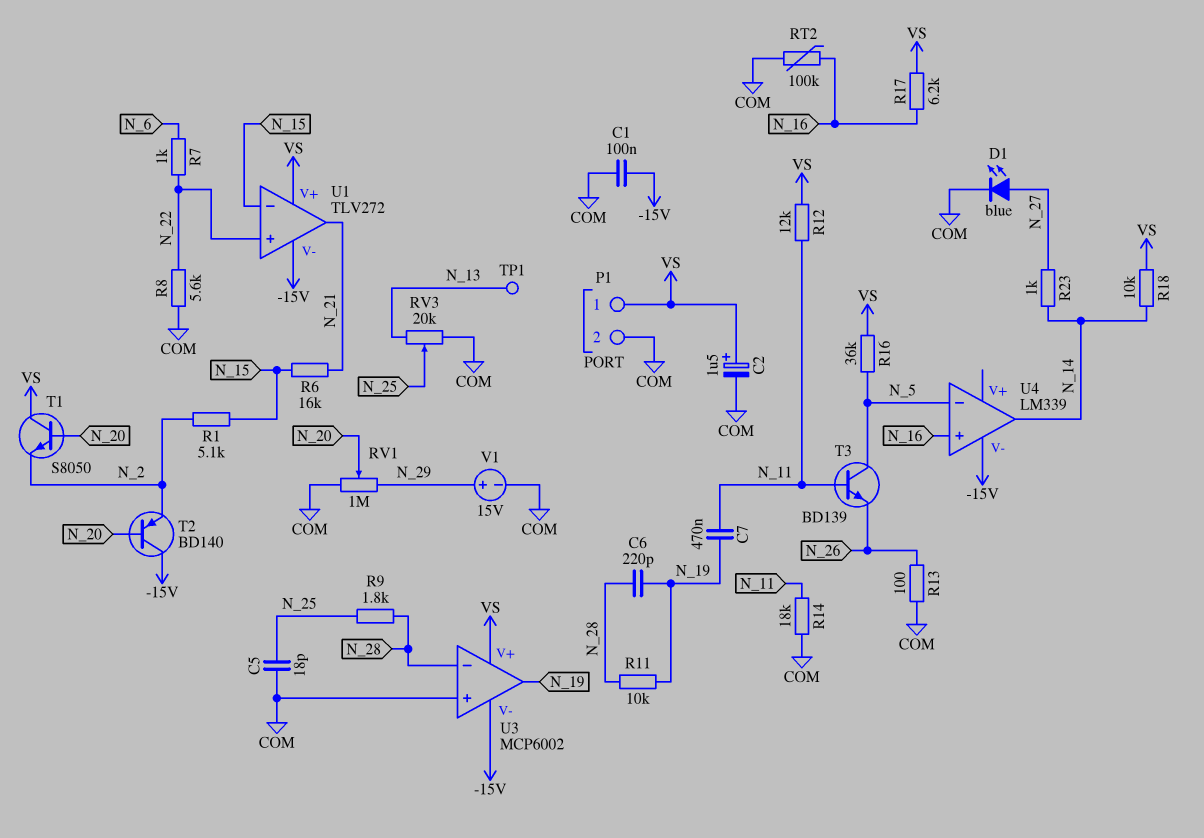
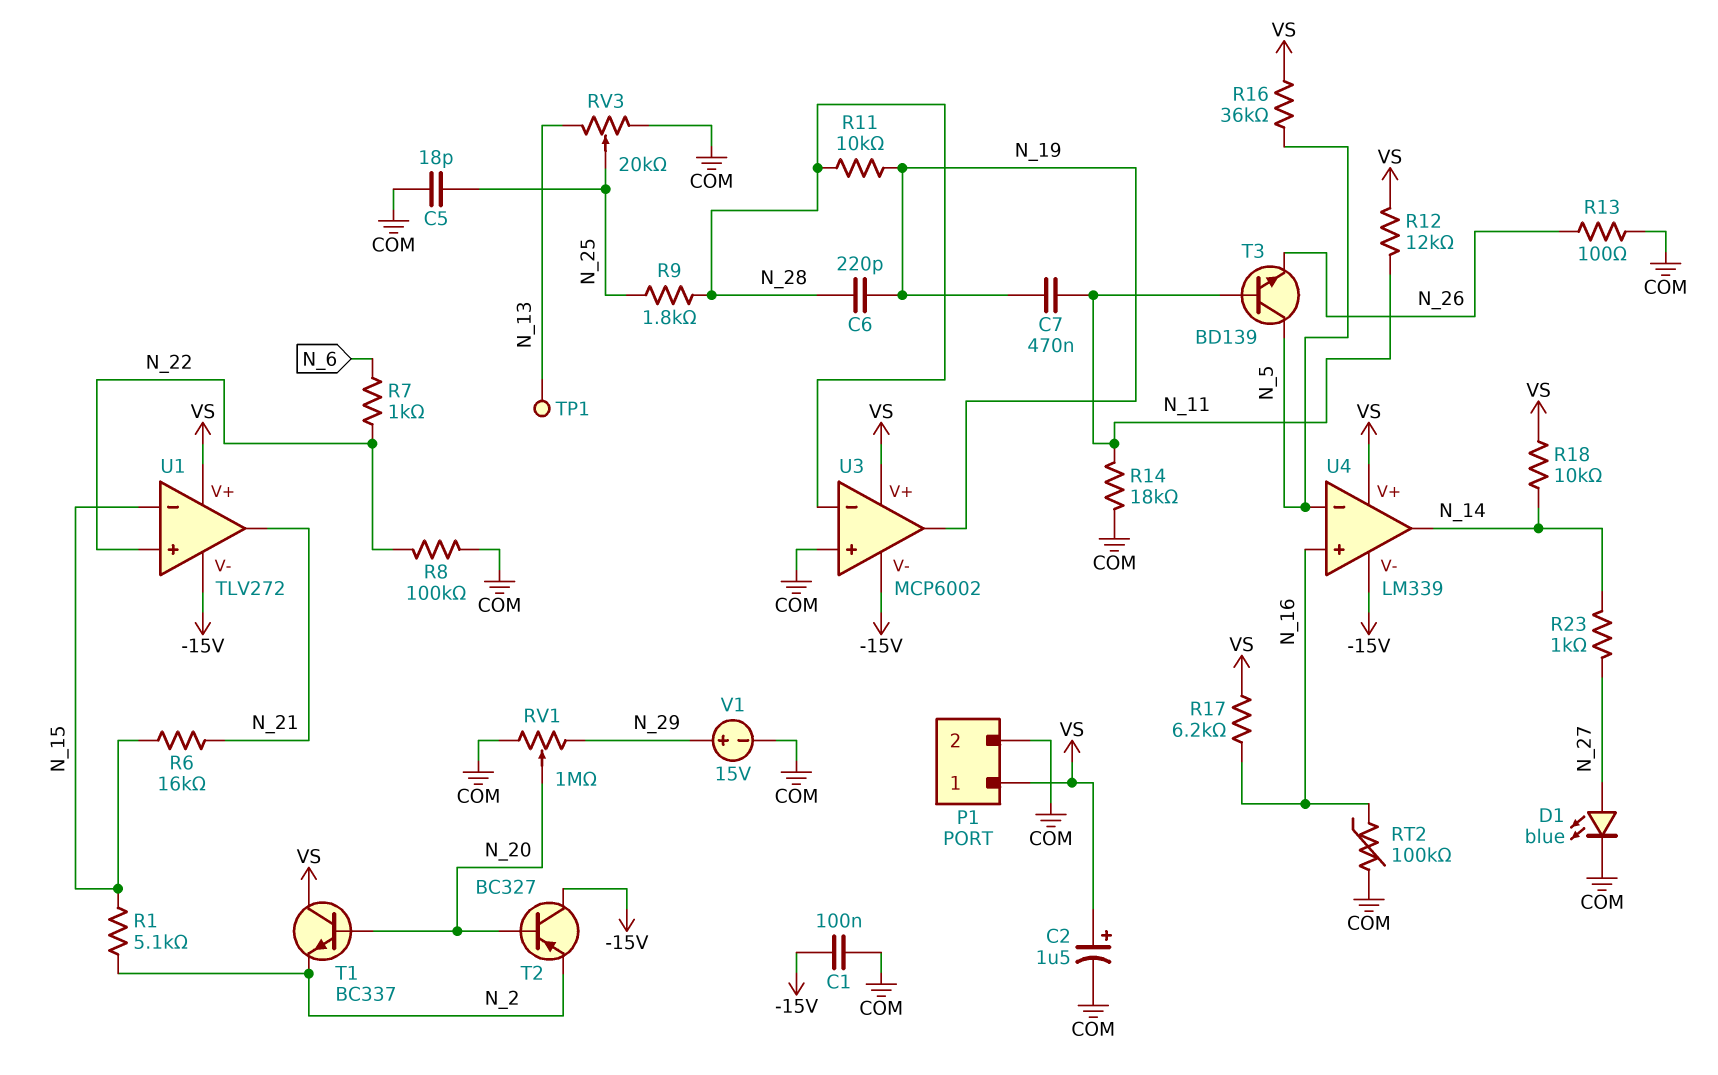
R8: 5.6k (COM, N_22) -> 100k (COM, N_22)
T1: NPN S8050 (B N_20, C VS, E N_2) -> NPN BC337 (B N_20, C VS, E N_2)
T2: PNP BD140 (B N_20, C -15V, E N_2) -> PNP BC327 (B N_20, C -15V, E N_2)
U4 pin V+: none -> VS

